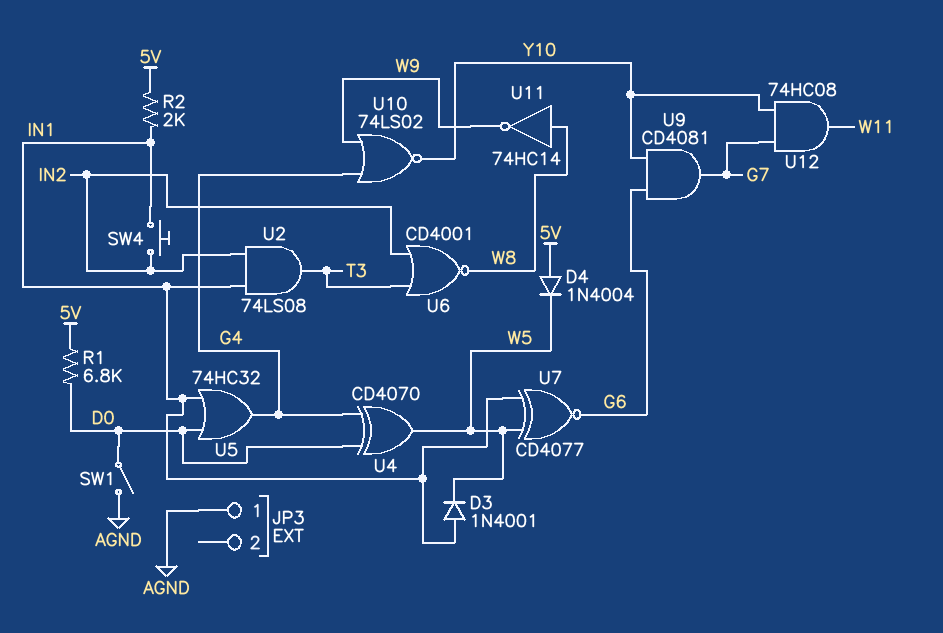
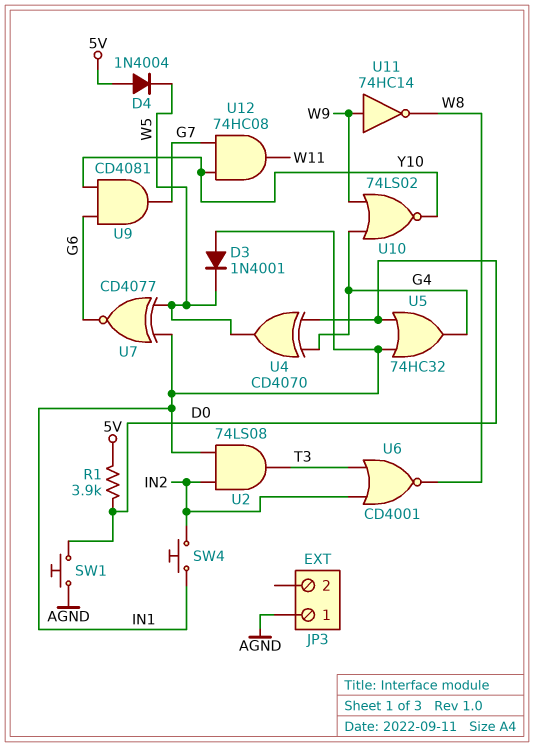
R1: 6.8k (5V, D0) -> 3.9k (5V, D0)
R2: 2k (5V, IN1) -> none
SW1: switch (AGND, D0) -> button (AGND, D0)
U11: NOT 74HC14 (in W8, out W9) -> NOT 74HC14 (in W9, out W8)

